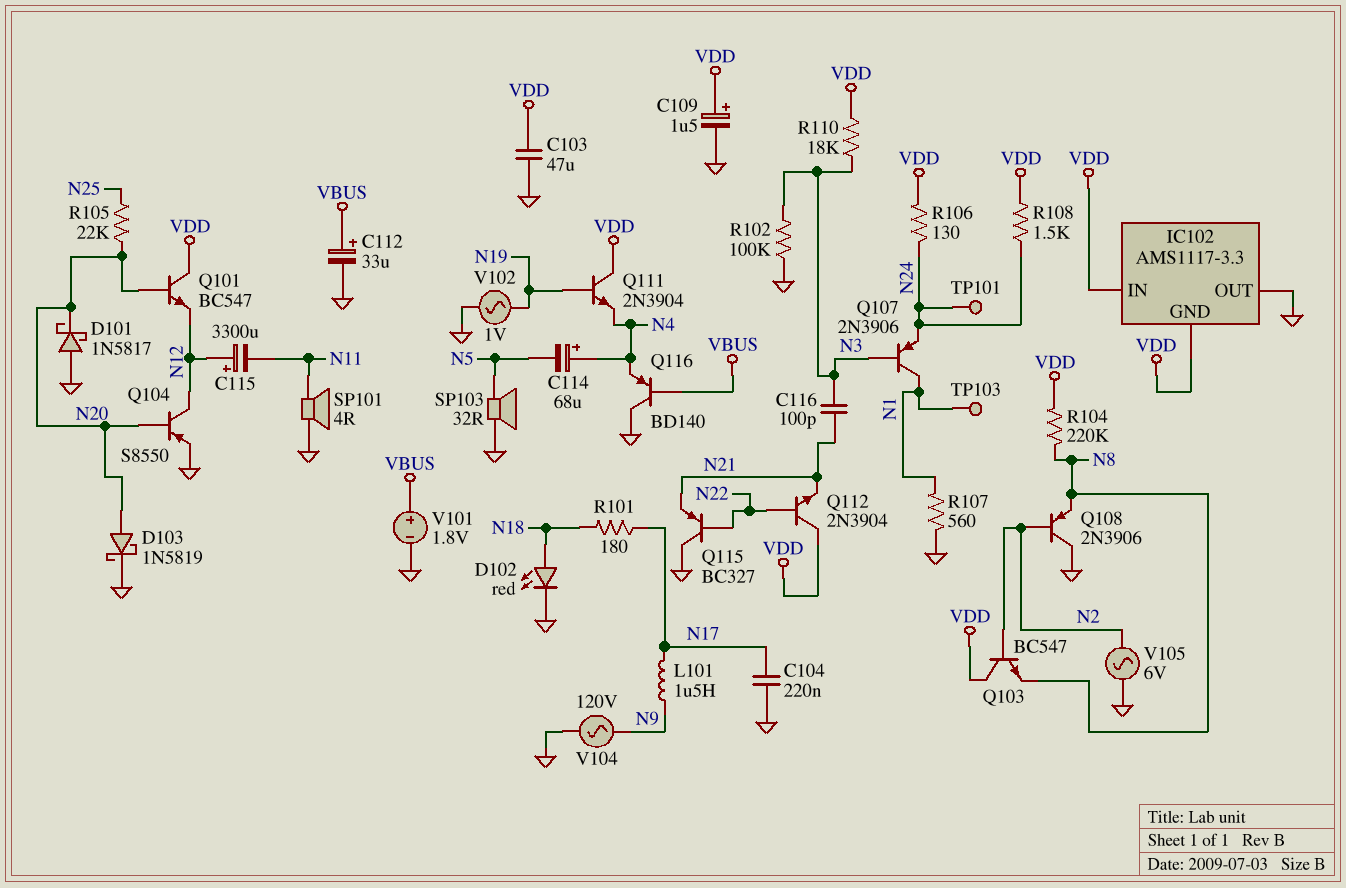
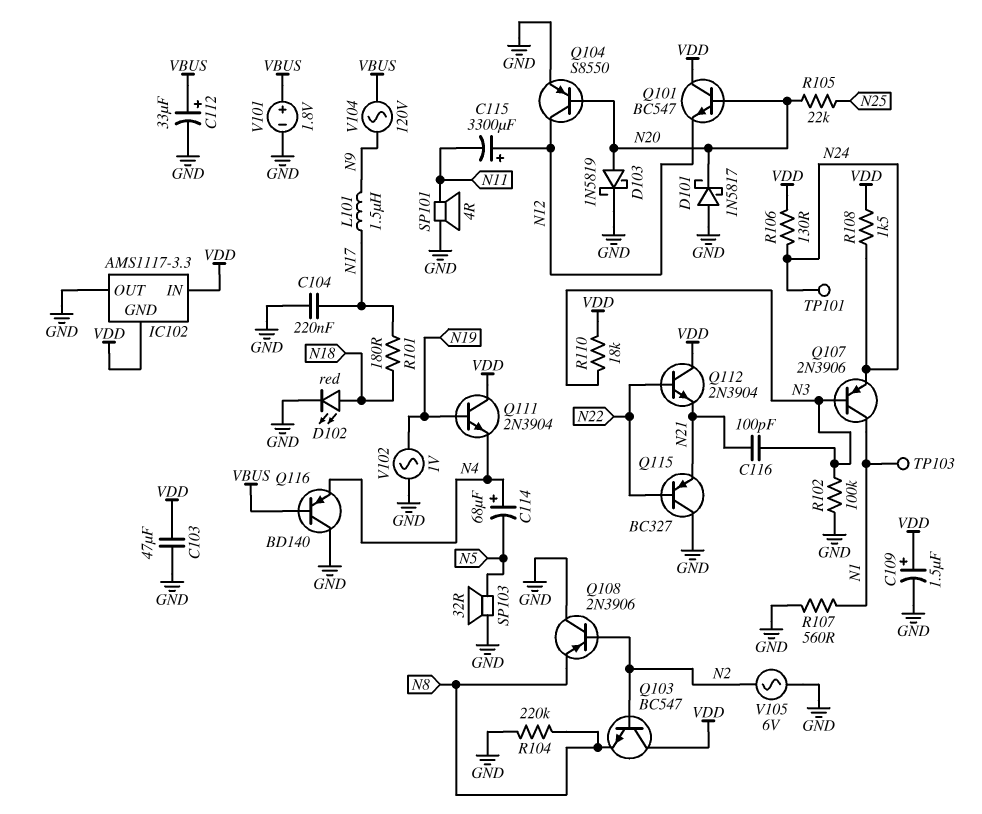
R104: 220k (N8, VDD) -> 220k (GND, N8)
V104: AC 120V (GND, N9) -> AC 120V (N9, VBUS)

